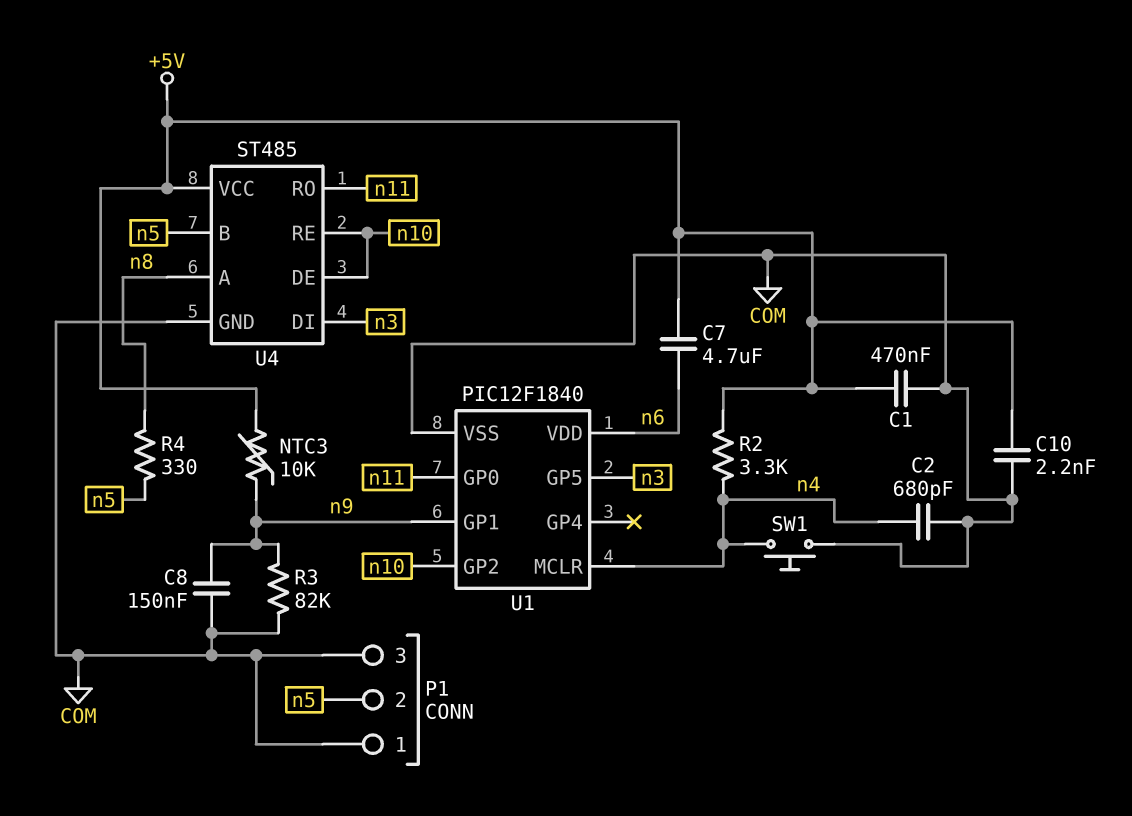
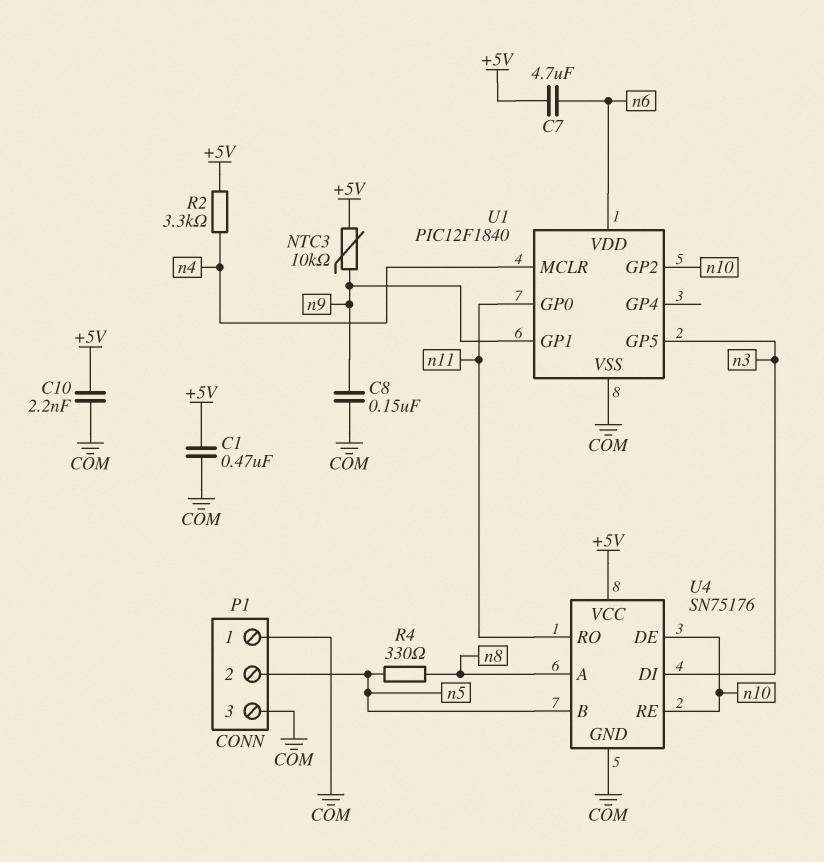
C2: 680pF (COM, n4) -> none
R3: 82k (COM, n9) -> none
SW1: button (COM, n4) -> none
U4: ST485 -> SN75176

